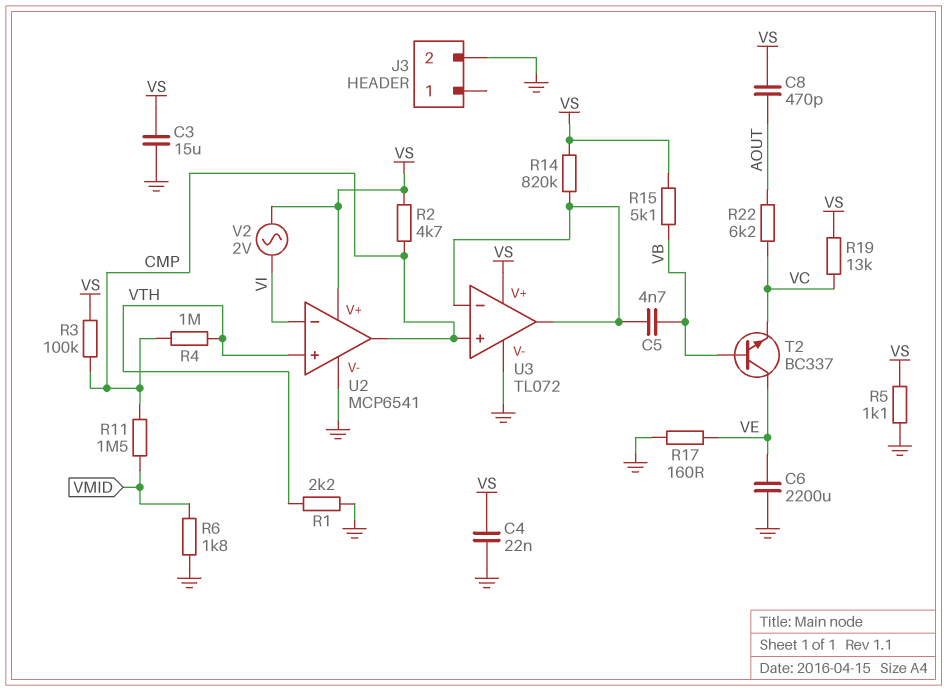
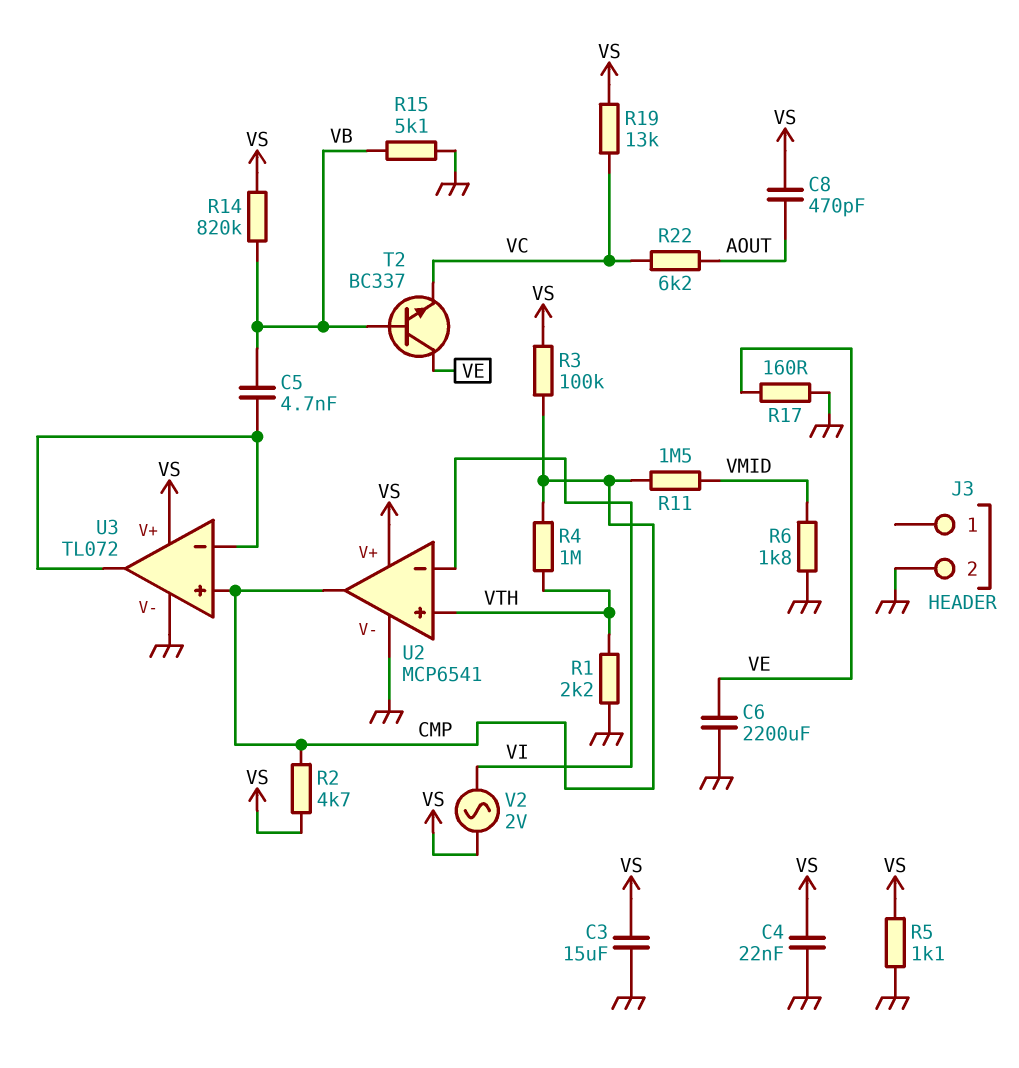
R14: 820k (U3/in-, VS) -> 820k (VB, VS)
R15: 5.1k (VB, VS) -> 5.1k (GND, VB)

